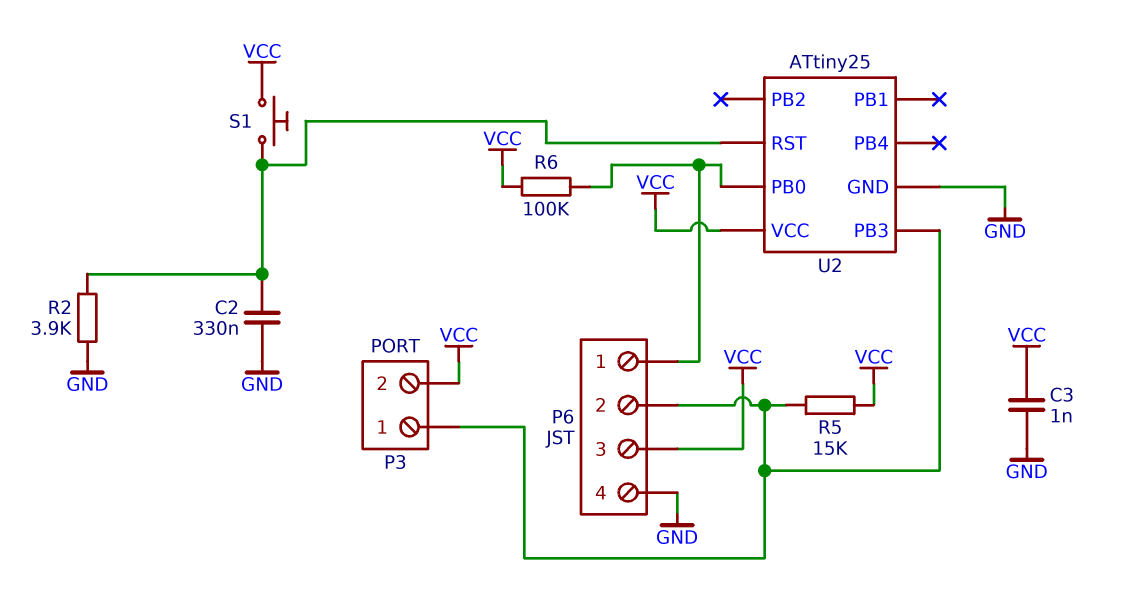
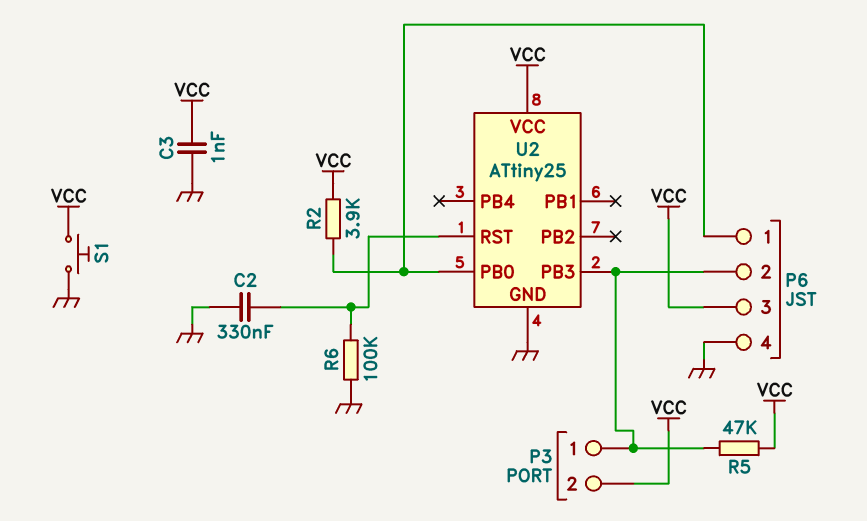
R2: 3.9k (GND, U2/RST) -> 3.9k (P6/1, VCC)
R5: 15k (P3/1, VCC) -> 47k (P3/1, VCC)
R6: 100k (P6/1, VCC) -> 100k (GND, U2/RST)
S1: button (U2/RST, VCC) -> button (GND, VCC)

